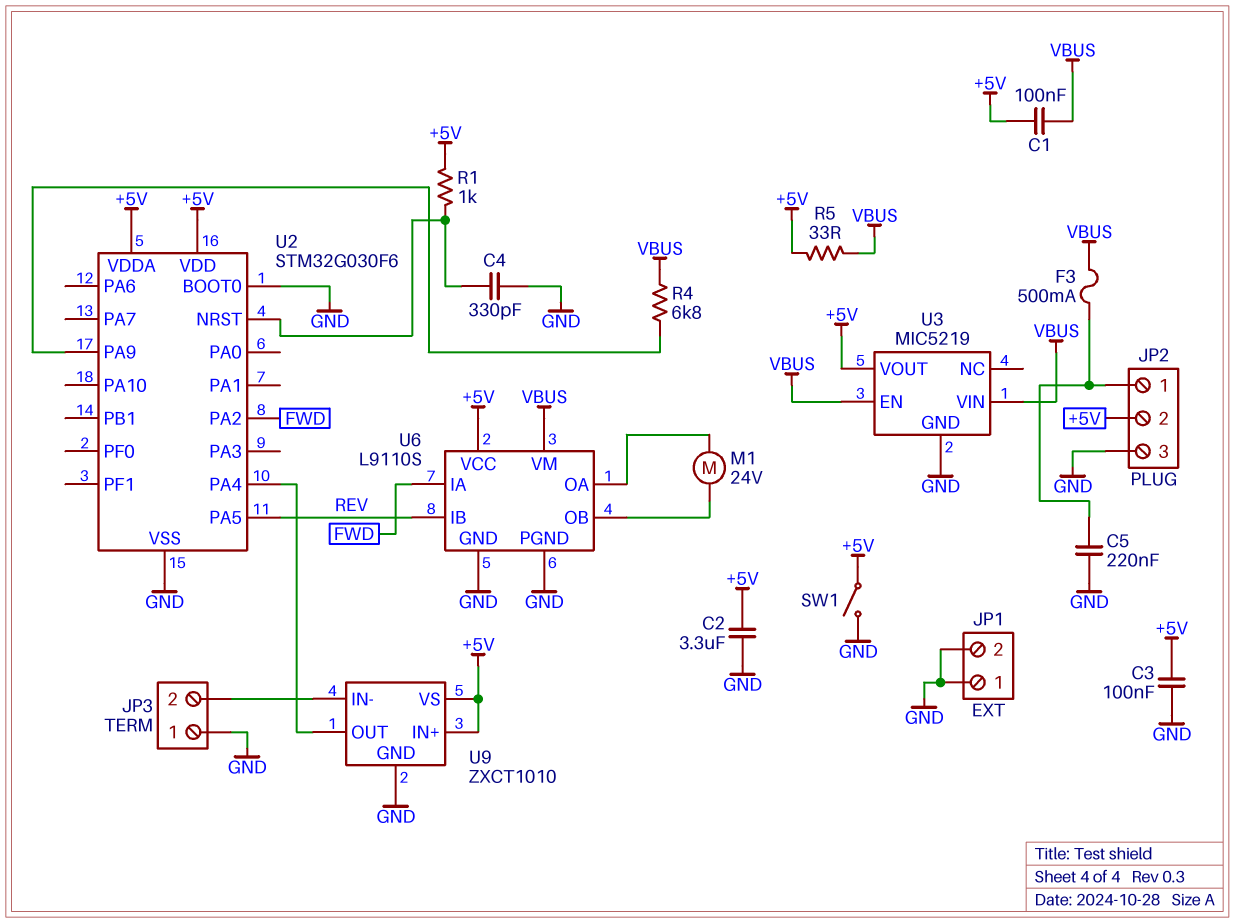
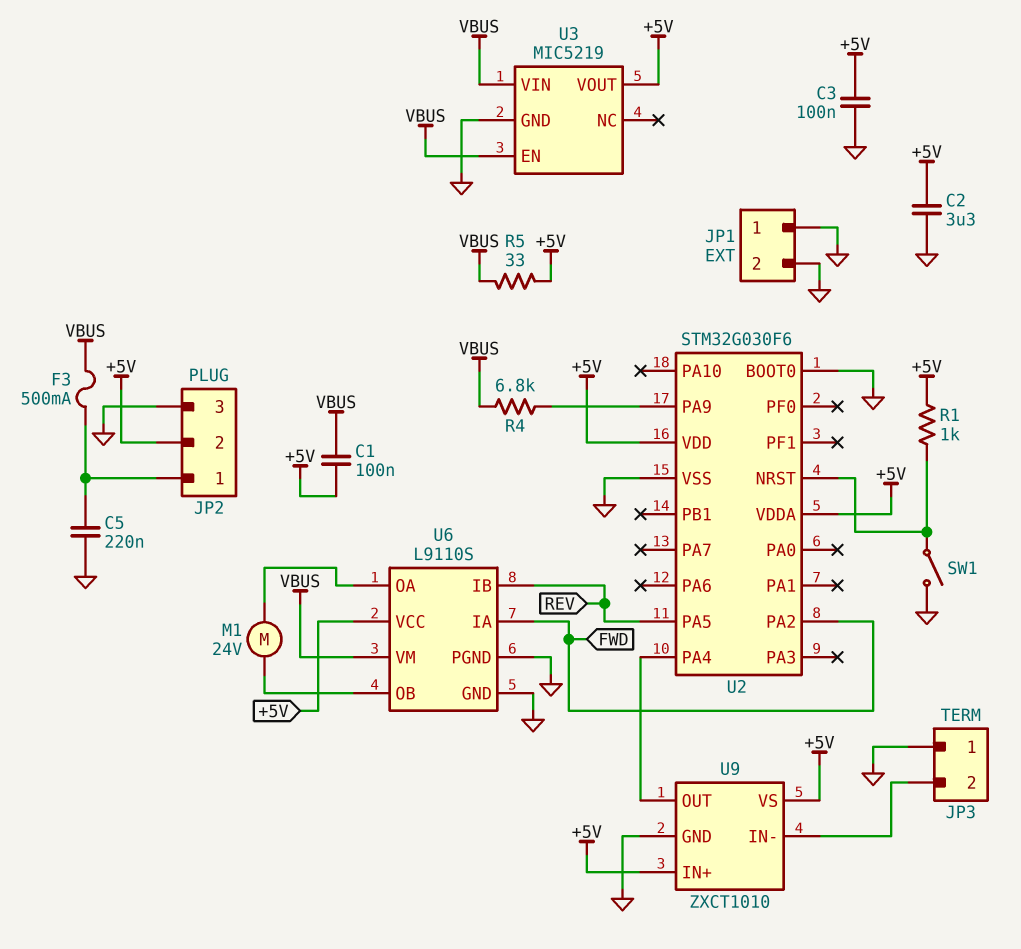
C4: 330pF (GND, U2/NRST) -> none
SW1: switch (+5V, GND) -> switch (GND, U2/NRST)

